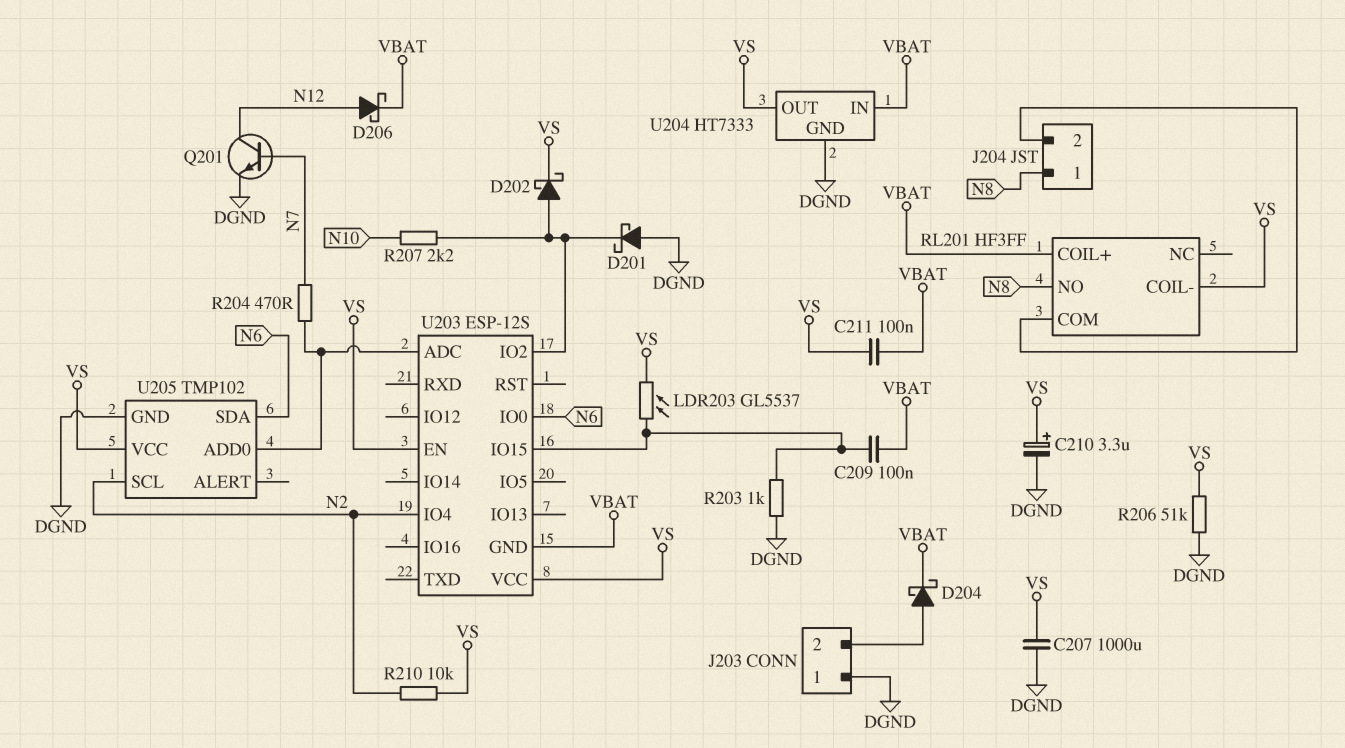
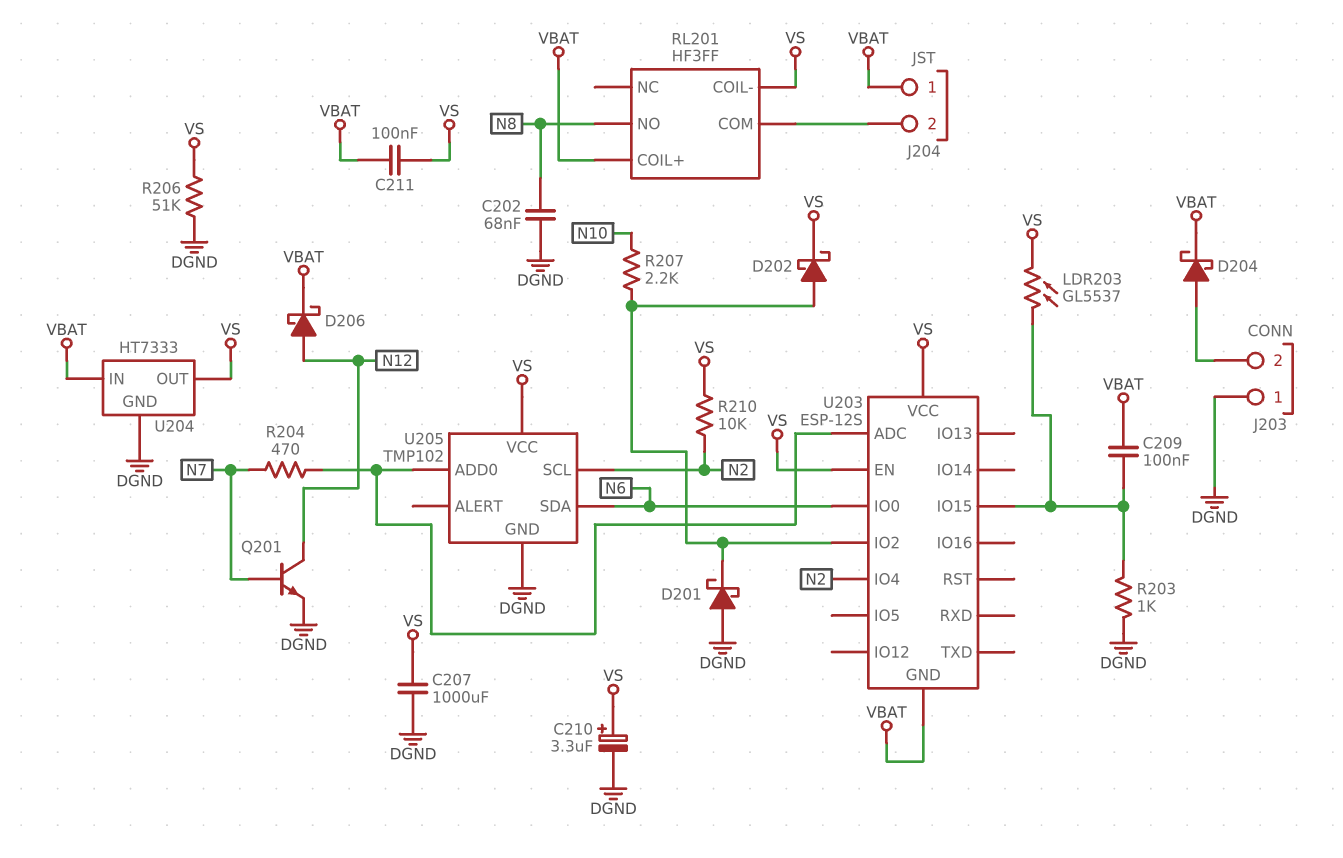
C202: none -> 68nF (DGND, N8)
J204 pin 1: N8 -> VBAT

